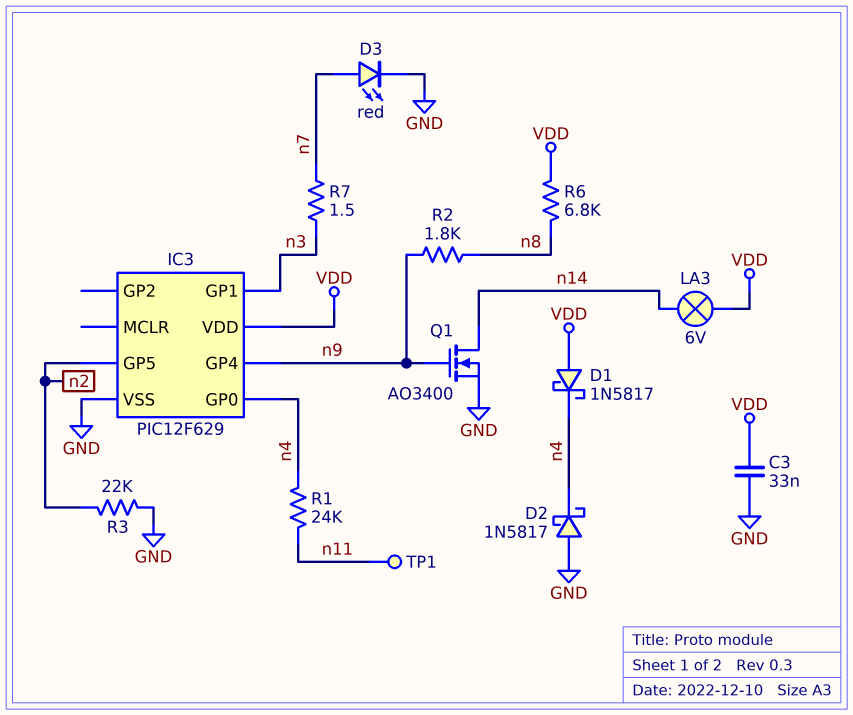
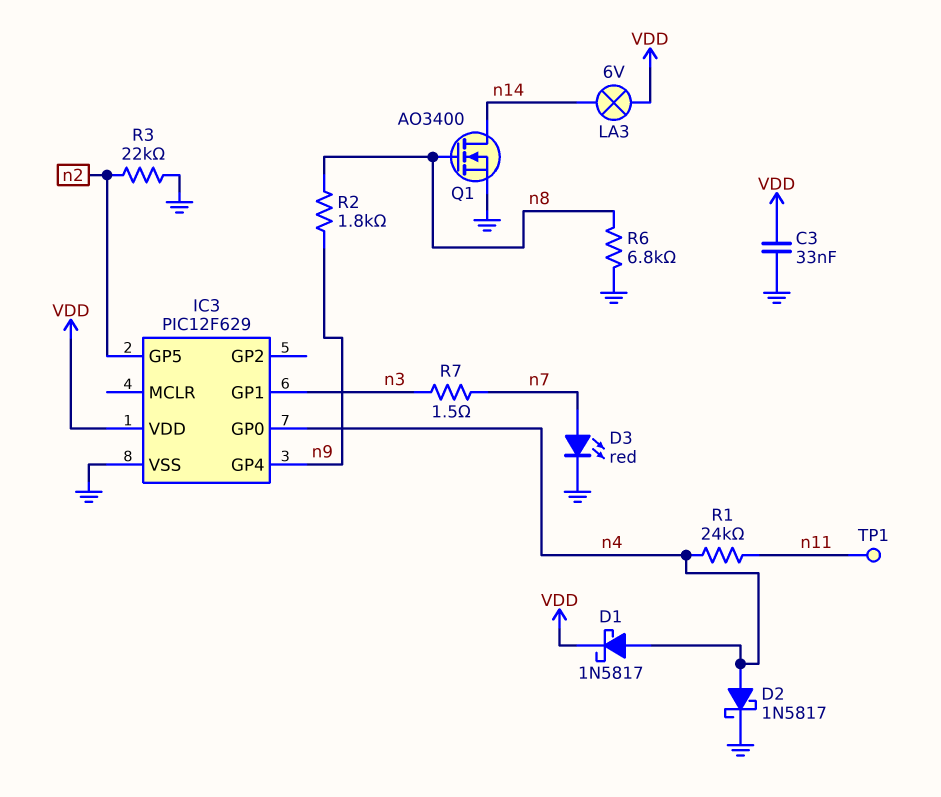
D1: schottky 1N5817 (A VDD, K n4) -> schottky 1N5817 (A n4, K VDD)
D2: schottky 1N5817 (A GND, K n4) -> schottky 1N5817 (A n4, K GND)
Q1: NMOS AO3400 (G n9, D n14, S GND) -> NMOS AO3400 (G n8, D n14, S GND)
R6: 6.8k (VDD, n8) -> 6.8k (GND, n8)

